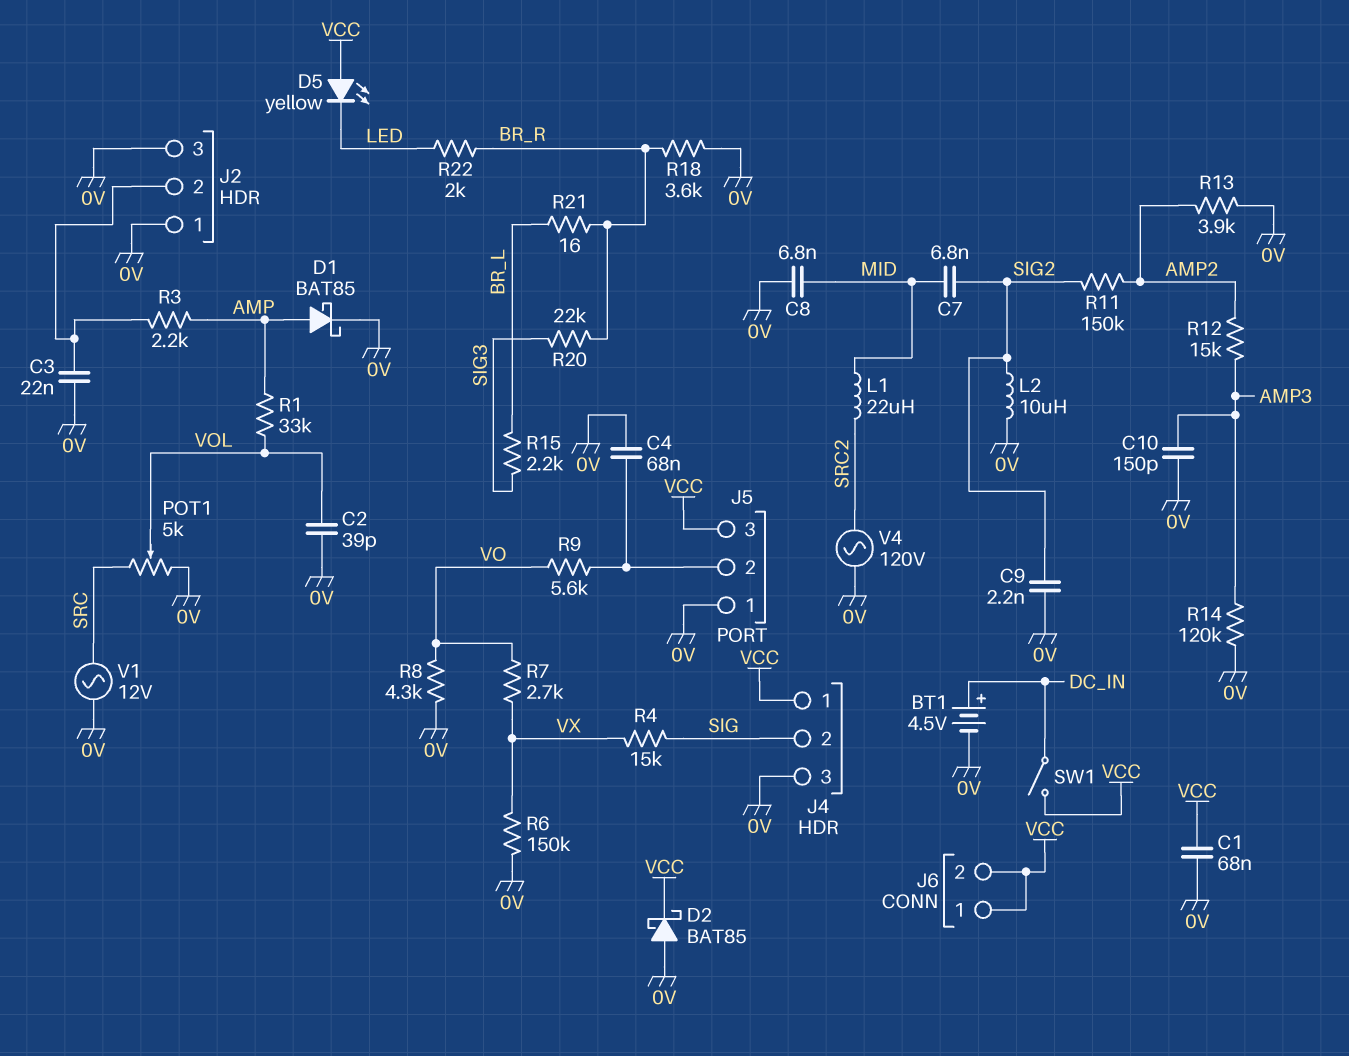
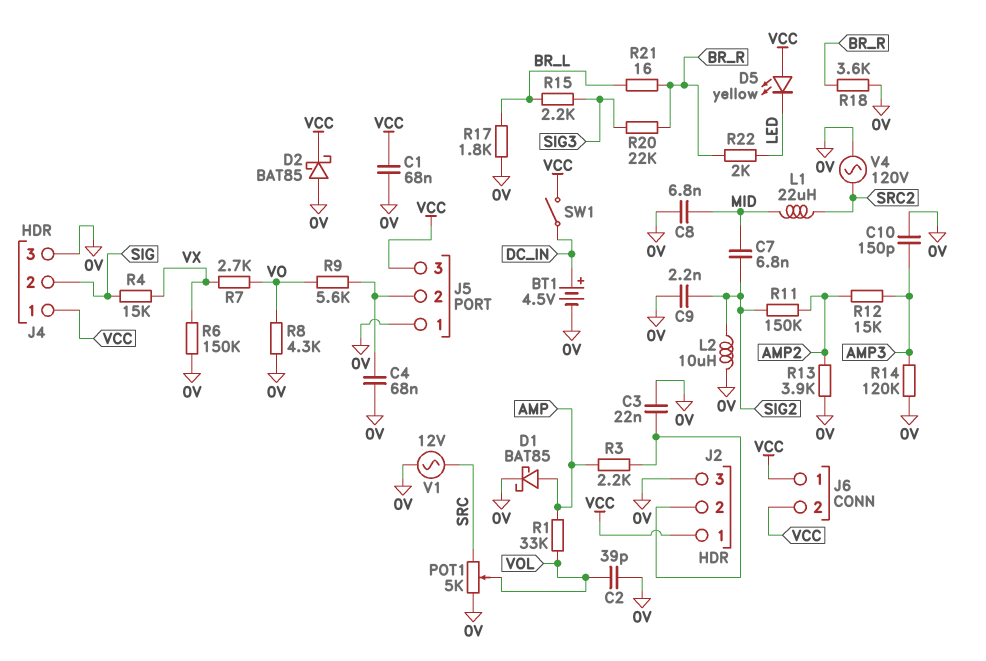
J2 pin 1: 0V -> VCC
R17: none -> 1.8k (0V, BR_L)

